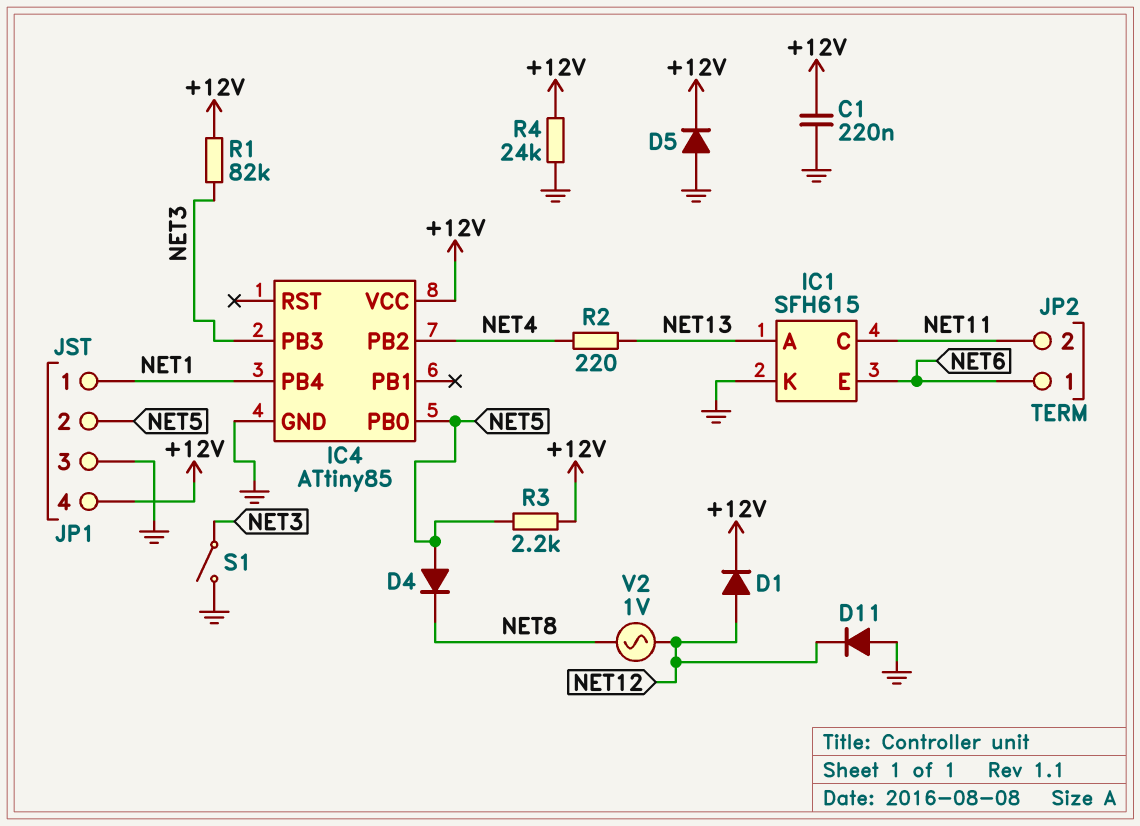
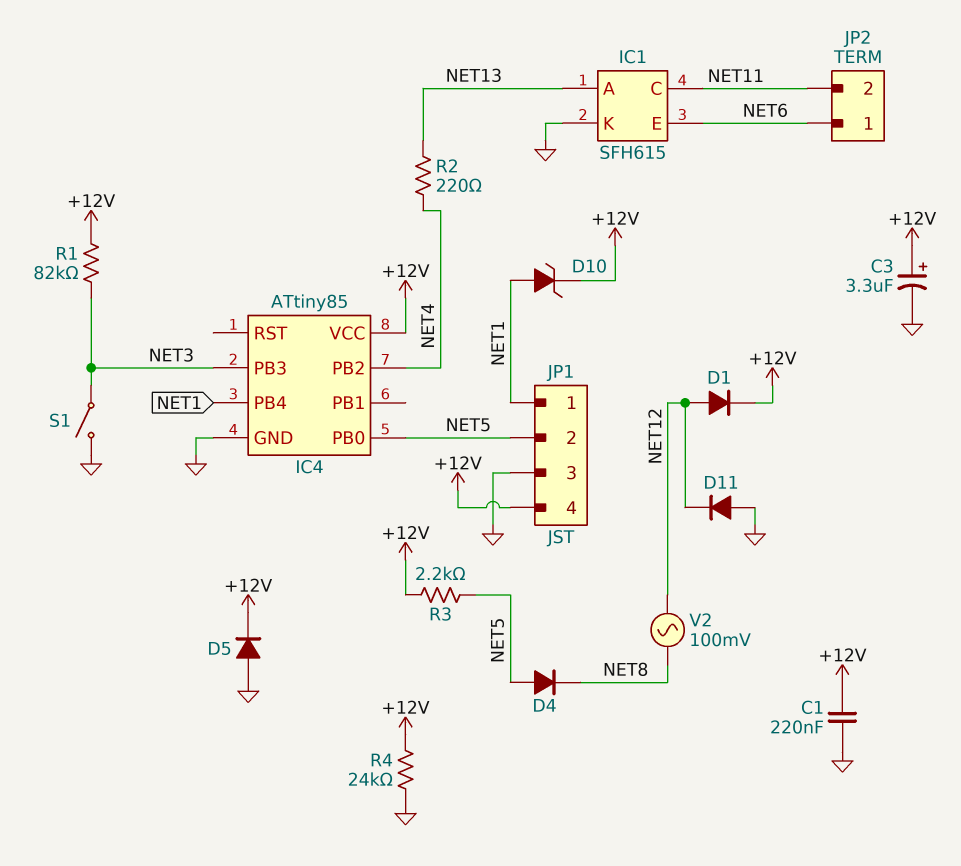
C3: none -> 3.3uF (plus +12V, minus GND)
D10: none -> zener (A NET1, K +12V)
V2: AC 1V (NET8, NET12) -> AC 100mV (NET8, NET12)

